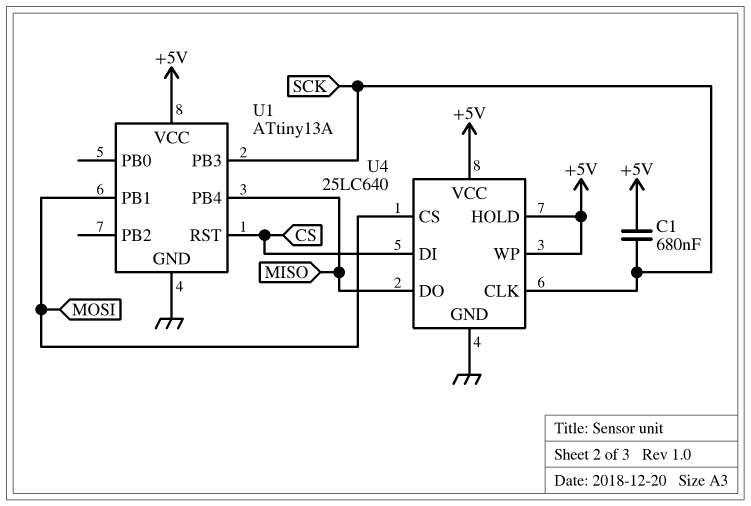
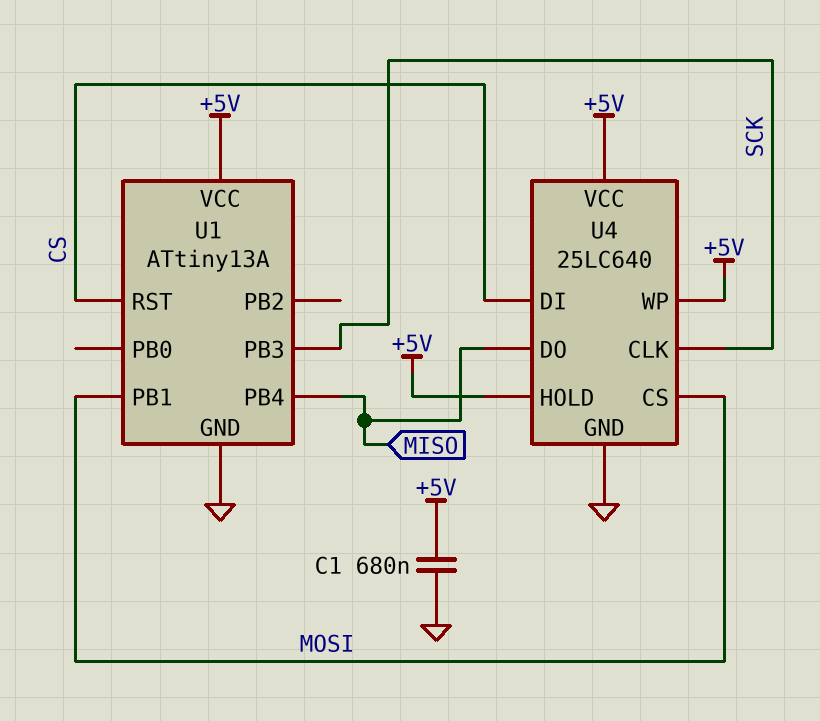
C1: 680nF (+5V, SCK) -> 680nF (+5V, GND)

